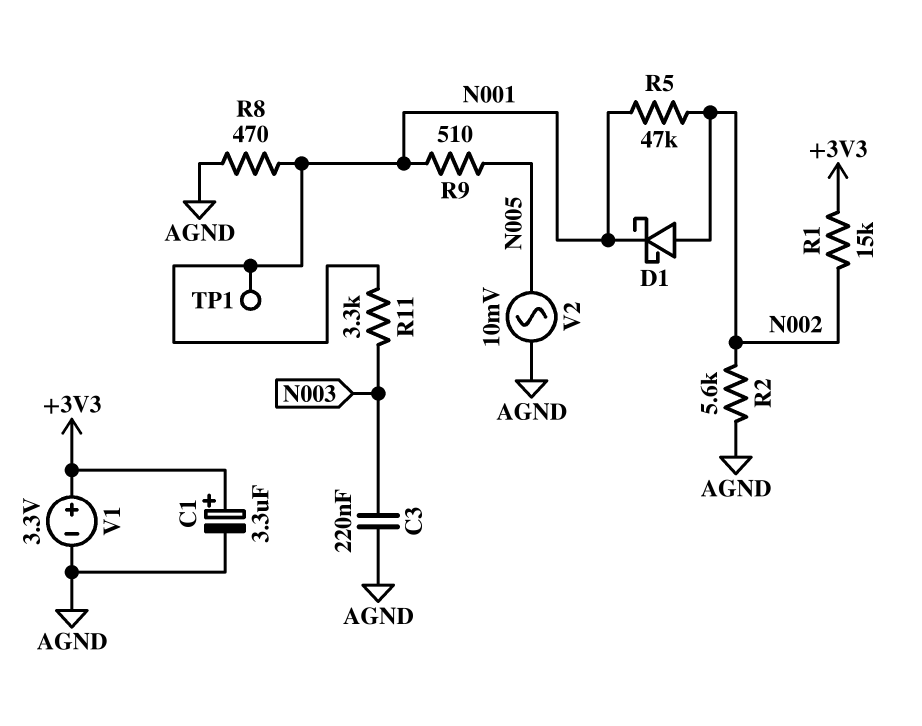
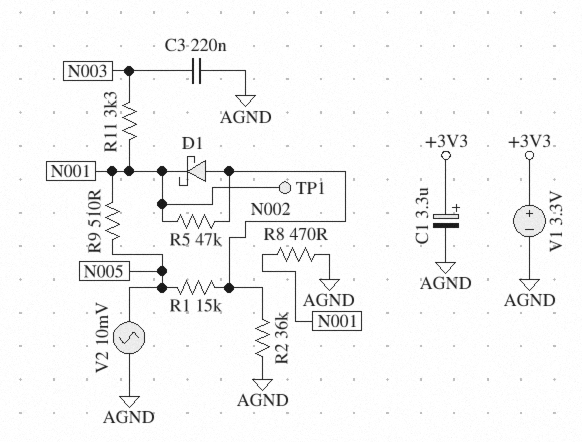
R1: 15k (+3V3, N002) -> 15k (N002, N005)
R2: 5.6k (AGND, N002) -> 36k (AGND, N002)

